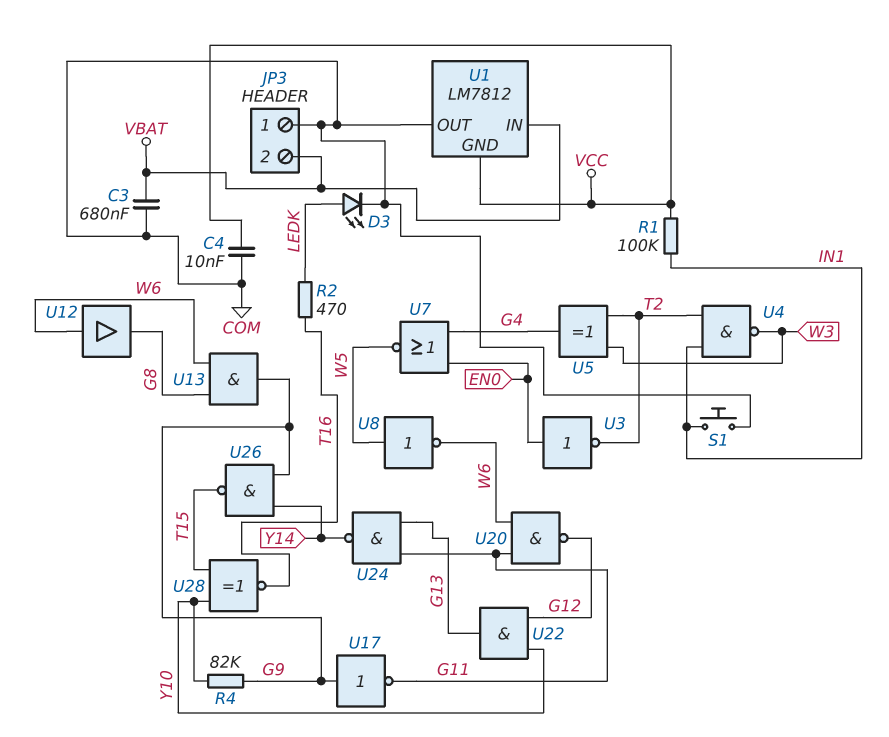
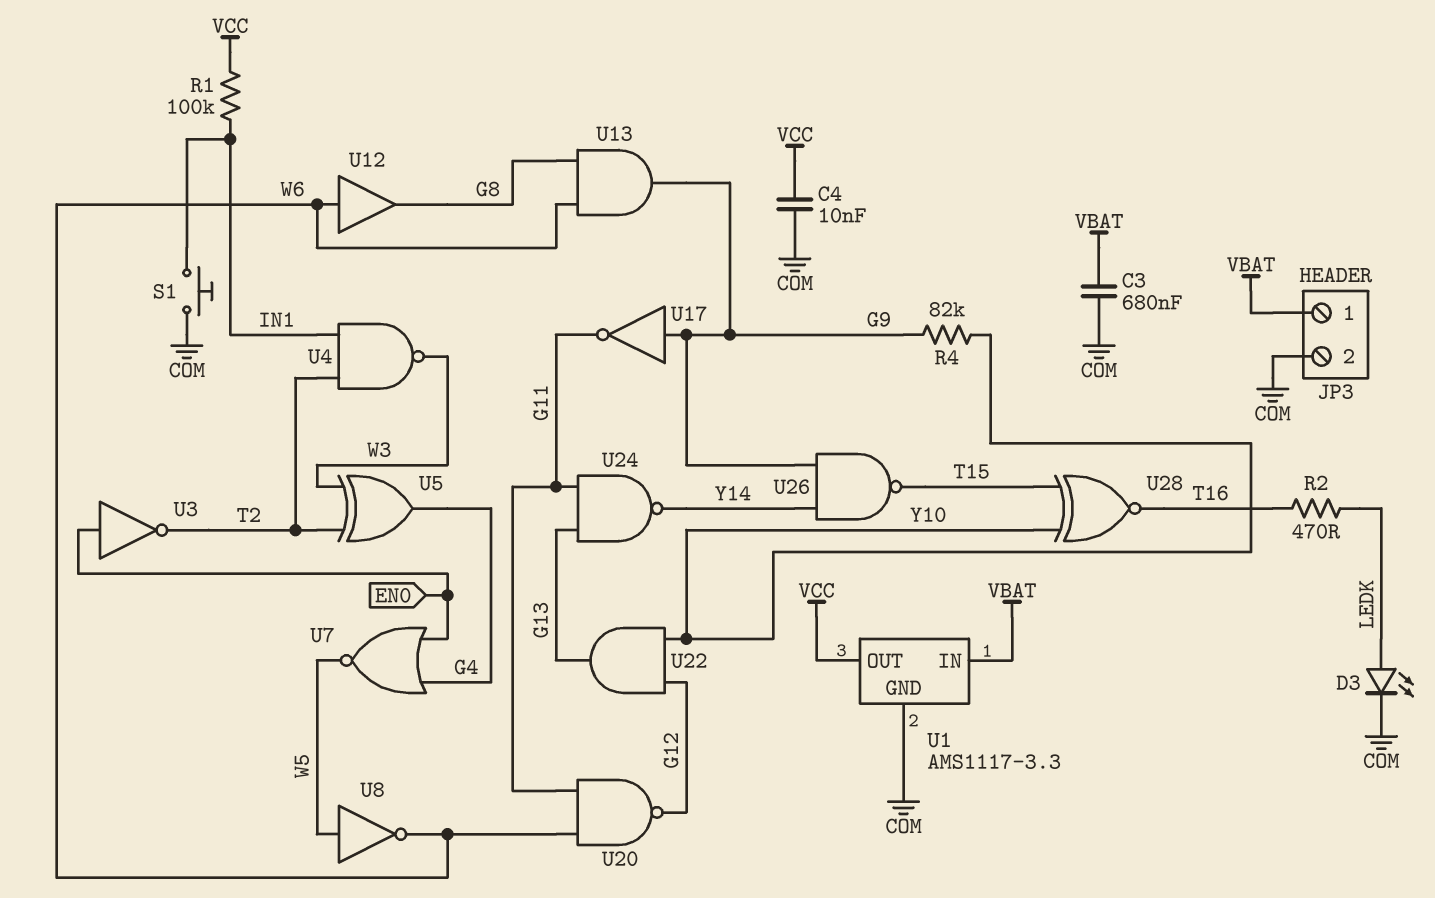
JP3 pin 1: COM -> VBAT
JP3 pin 2: VBAT -> COM
U1: LM7812 -> AMS1117-3.3
U1 pin GND: VCC -> COM
U1 pin OUT: COM -> VCC

